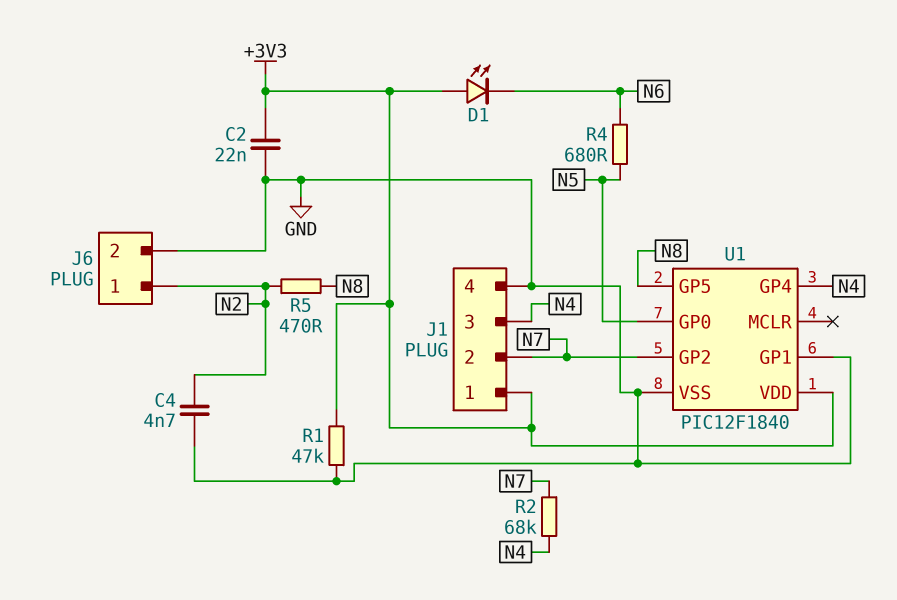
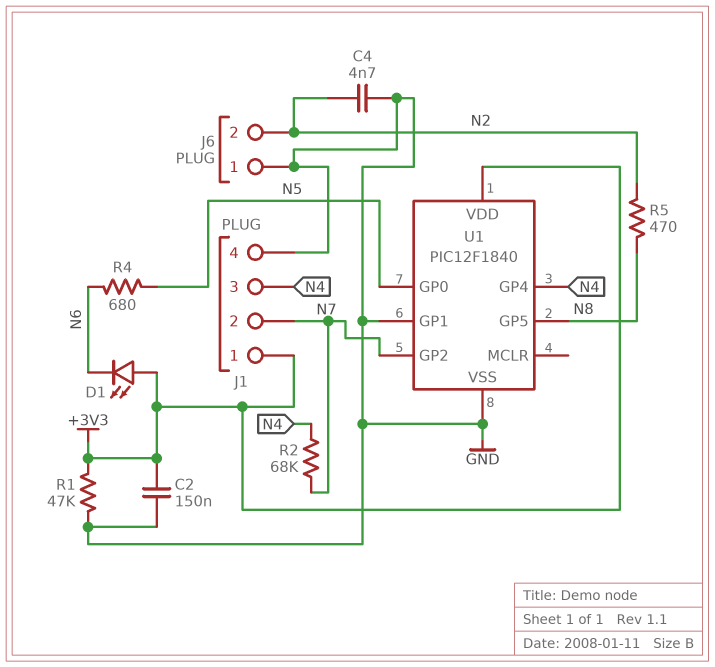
C2: 22nF (+3V3, GND) -> 150nF (+3V3, GND)
J6 pin 1: N2 -> GND
J6 pin 2: GND -> N2

